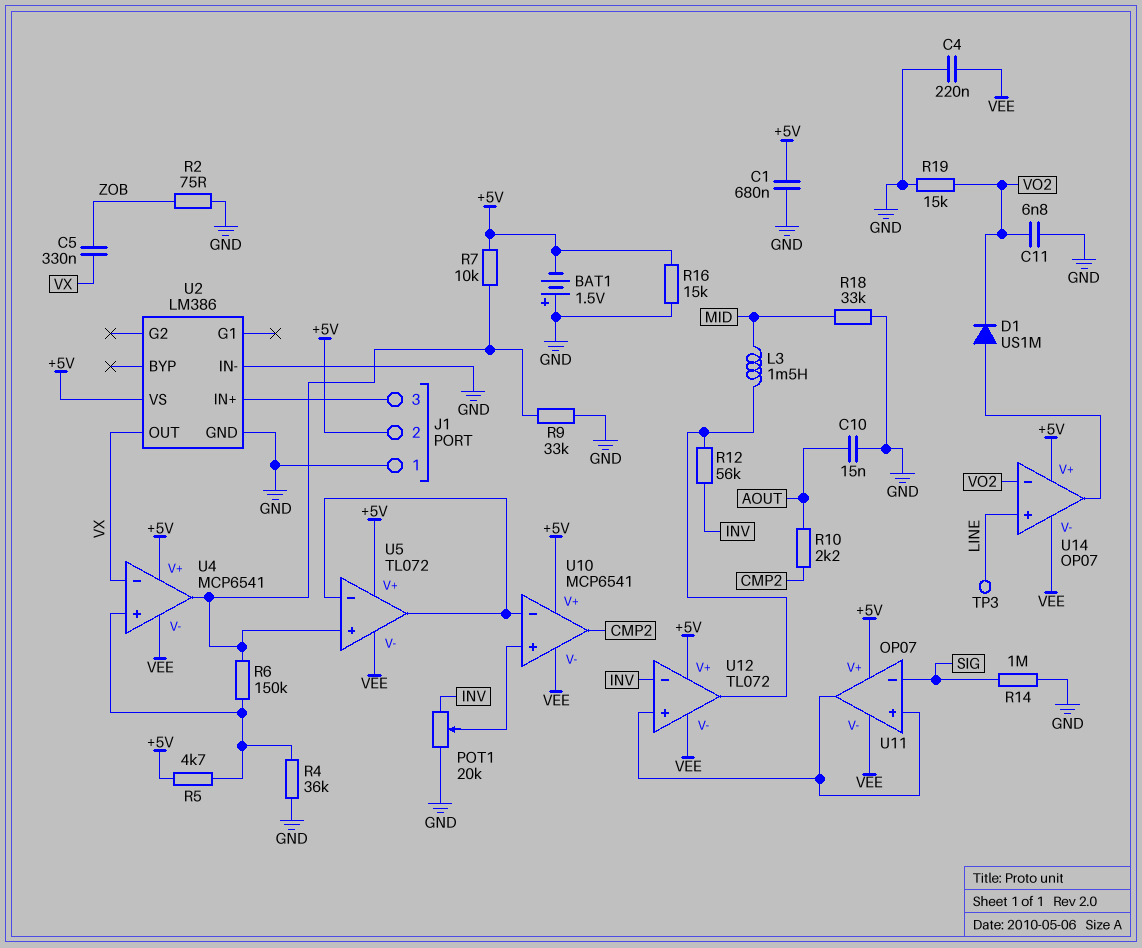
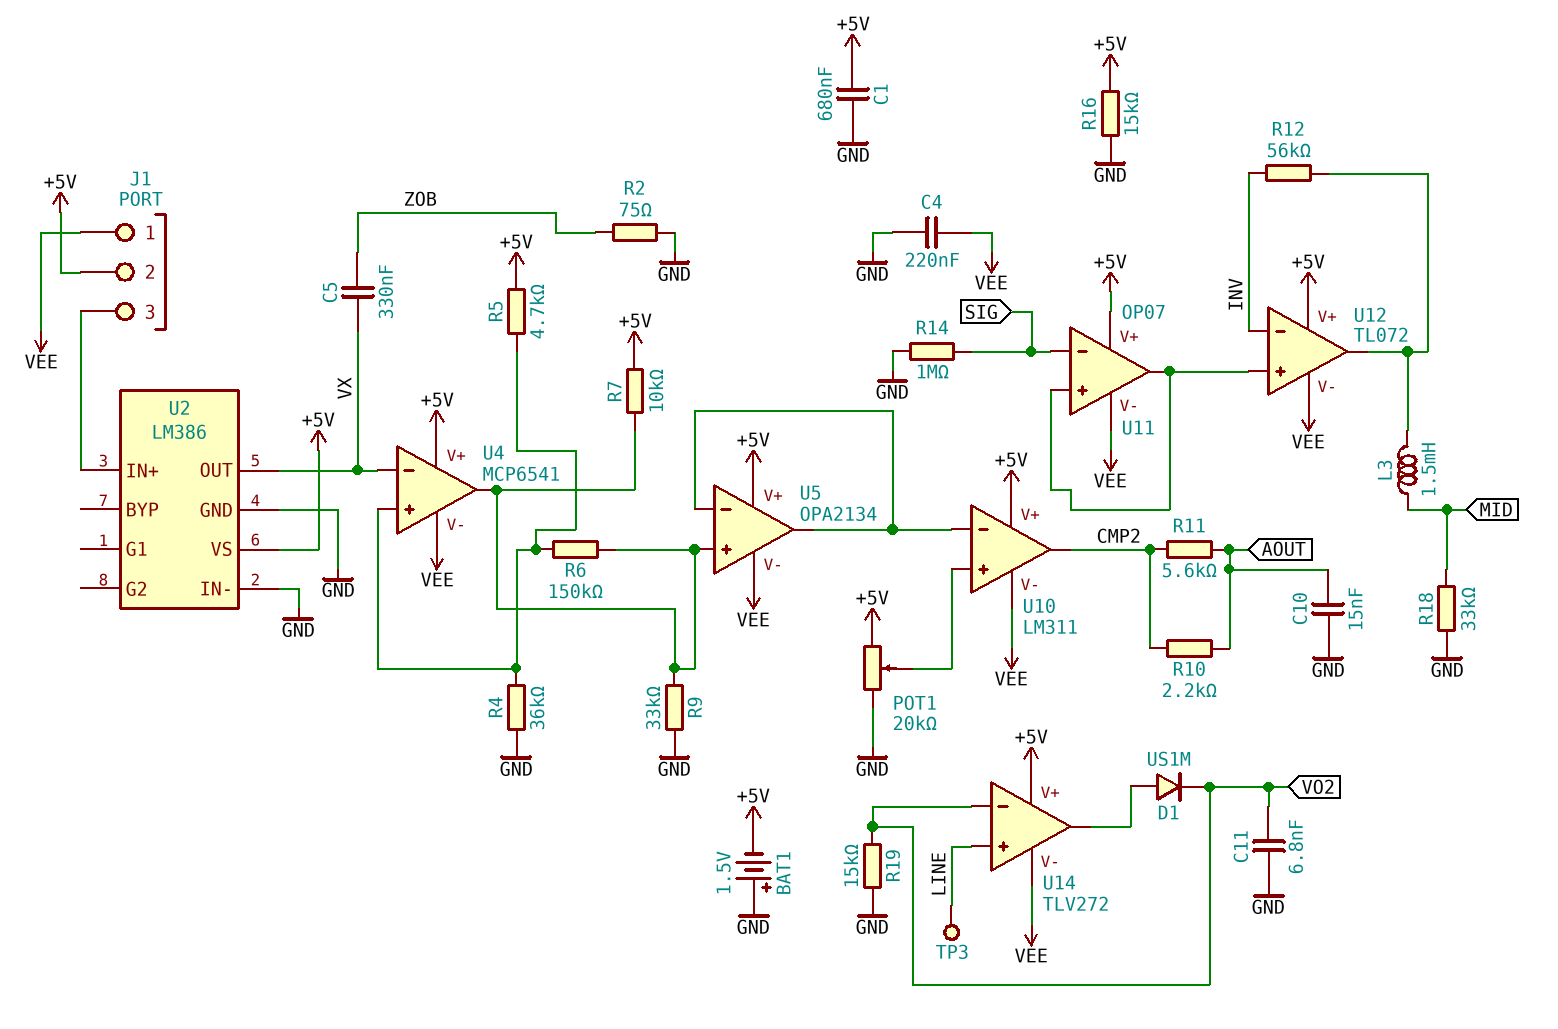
J1 pin 1: GND -> VEE
POT1: 20k (GND, INV, wiper U10/in+) -> 20k (+5V, GND, wiper U10/in+)
R11: none -> 5.6k (AOUT, CMP2)
U5: TL072 -> OPA2134
U10: MCP6541 -> LM311
U14: OP07 -> TLV272

